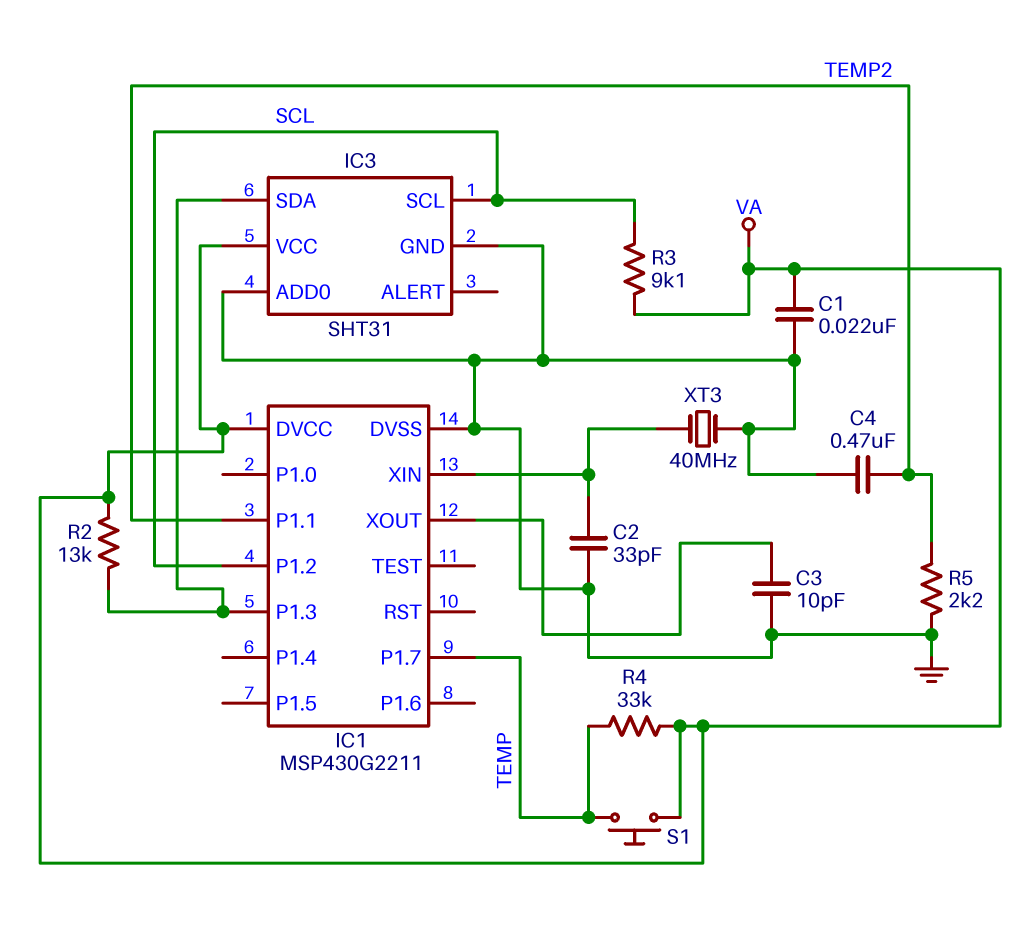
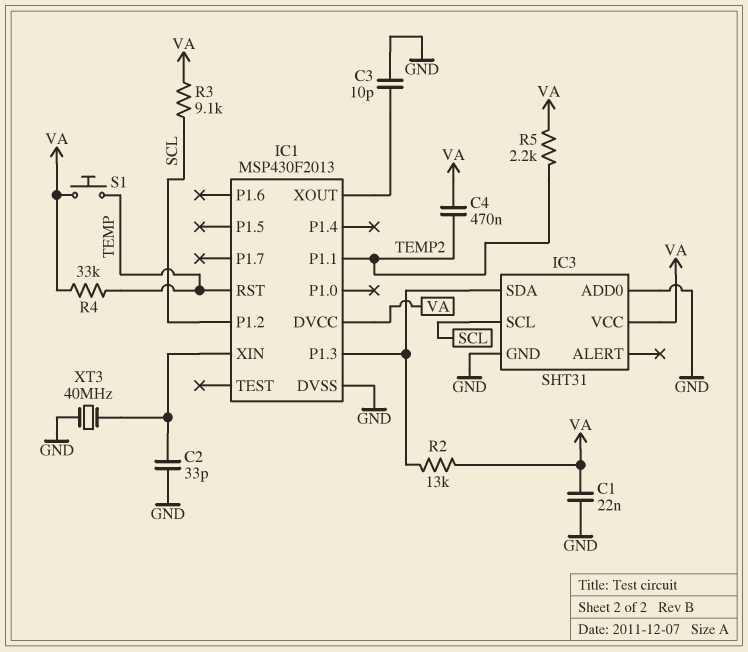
C4: 470nF (GND, TEMP2) -> 470nF (TEMP2, VA)
IC1: MSP430G2211 -> MSP430F2013
IC1 pin P1.7: TEMP -> none
IC1 pin RST: none -> TEMP
R5: 2.2k (GND, TEMP2) -> 2.2k (TEMP2, VA)

